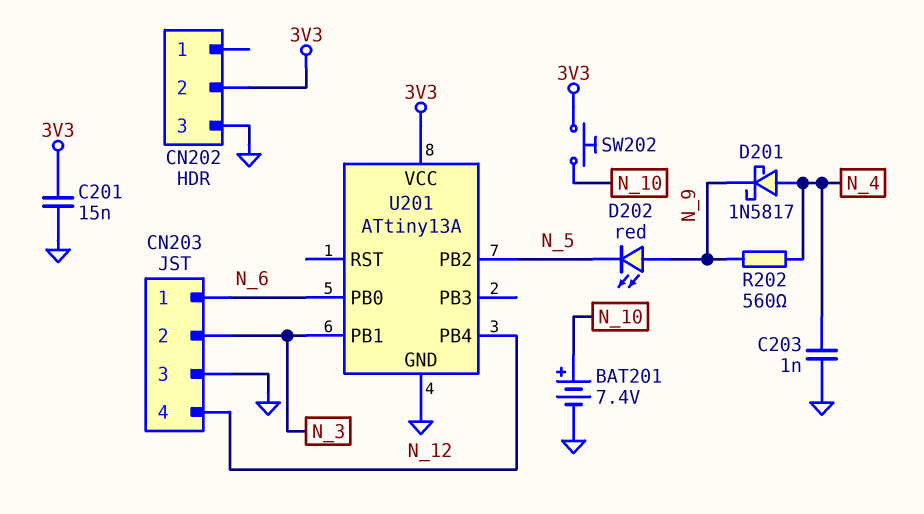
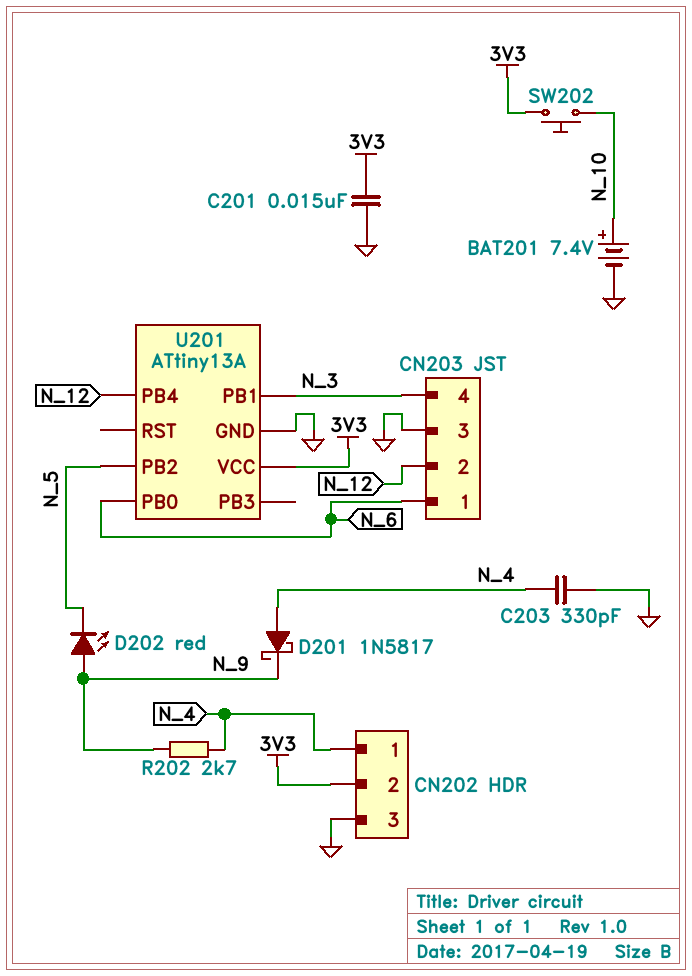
C203: 1nF (GND, N_4) -> 330pF (GND, N_4)
CN202 pin 1: none -> N_4
CN203 pin 2: N_3 -> N_12
CN203 pin 4: N_12 -> N_3
R202: 560 (N_4, N_9) -> 2.7k (N_4, N_9)

